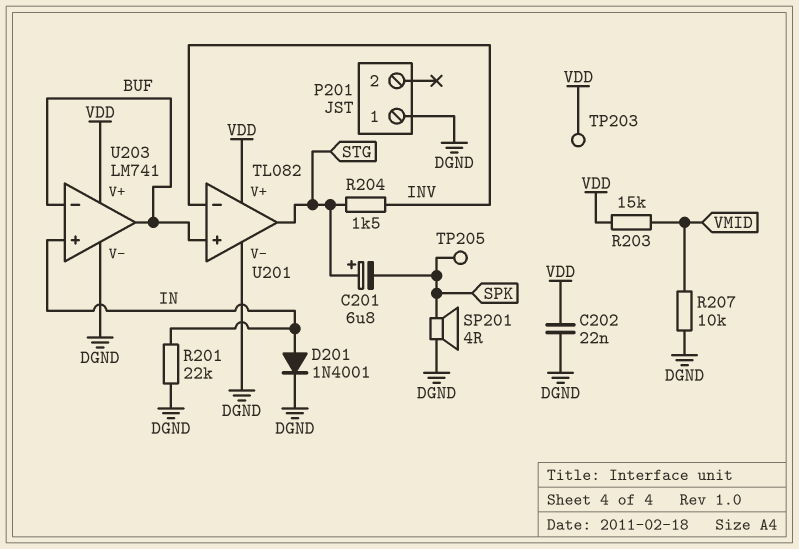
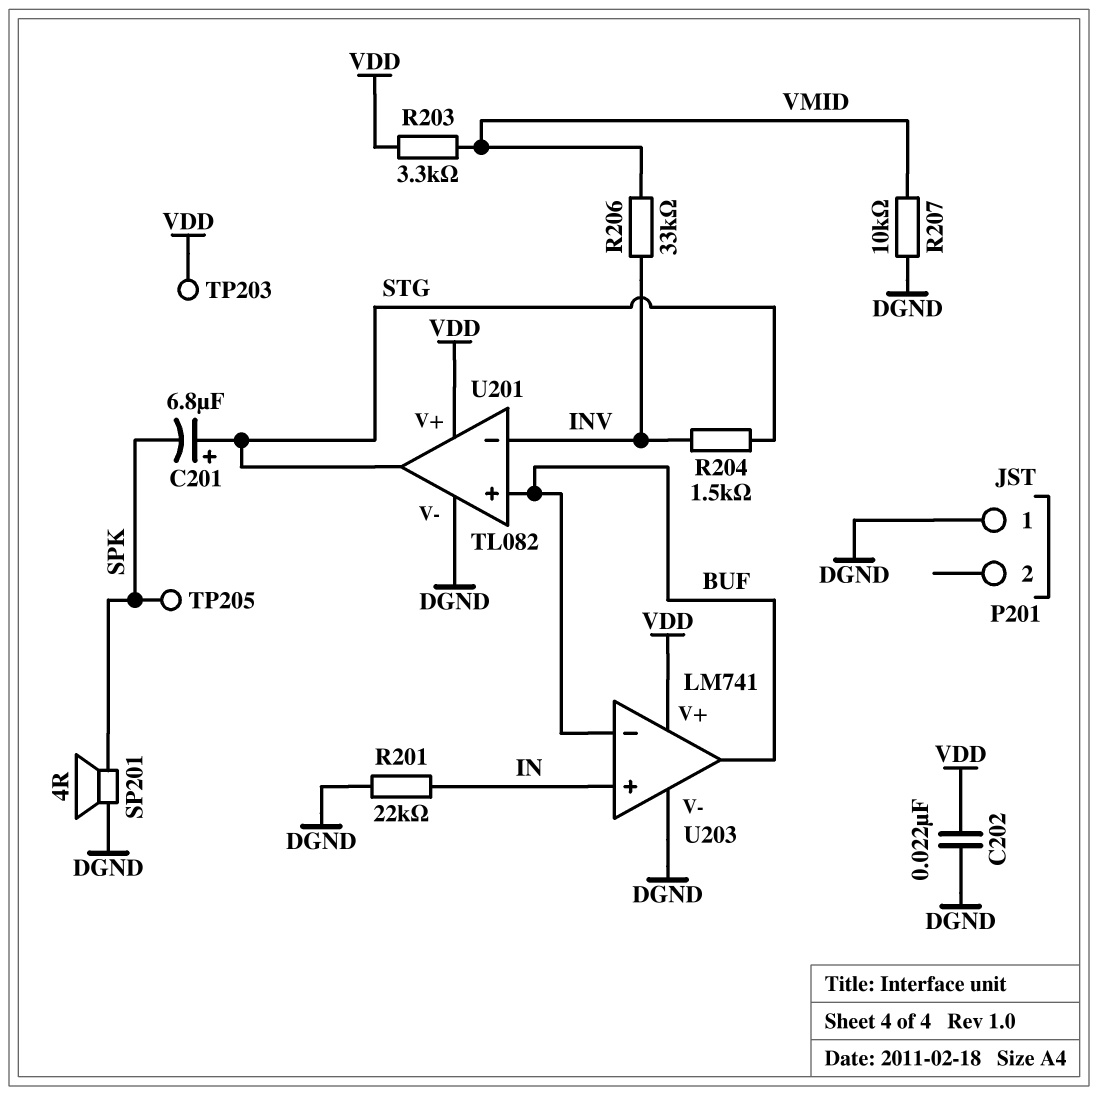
D201: diode 1N4001 (A IN, K DGND) -> none
R203: 15k (VDD, VMID) -> 3.3k (VDD, VMID)
R206: none -> 33k (INV, VMID)

